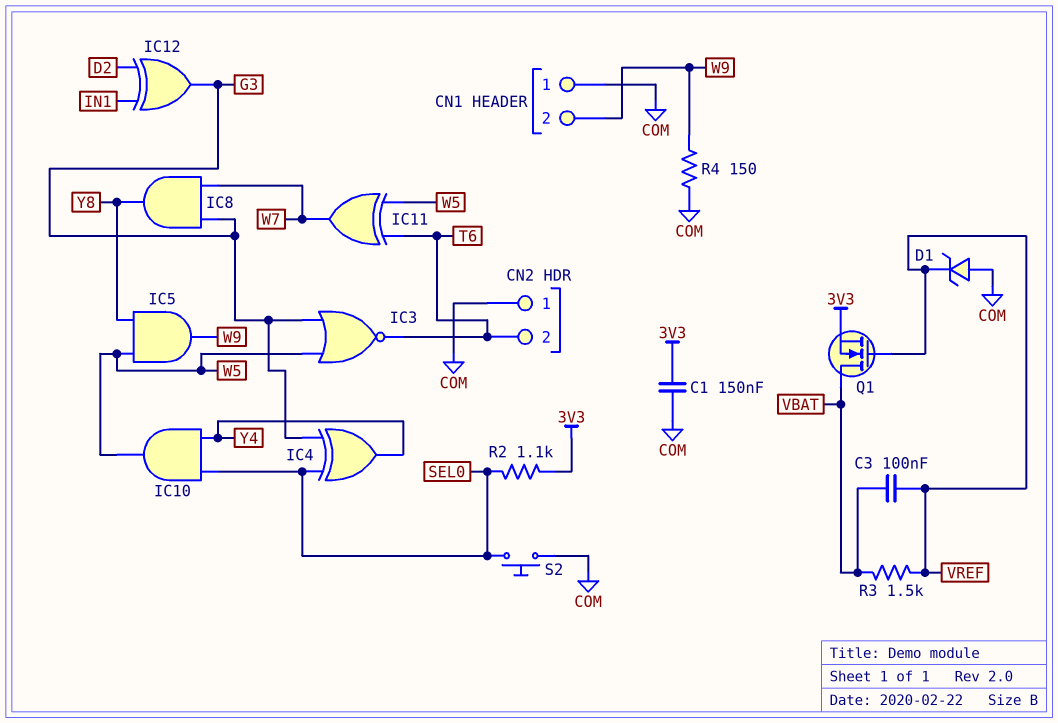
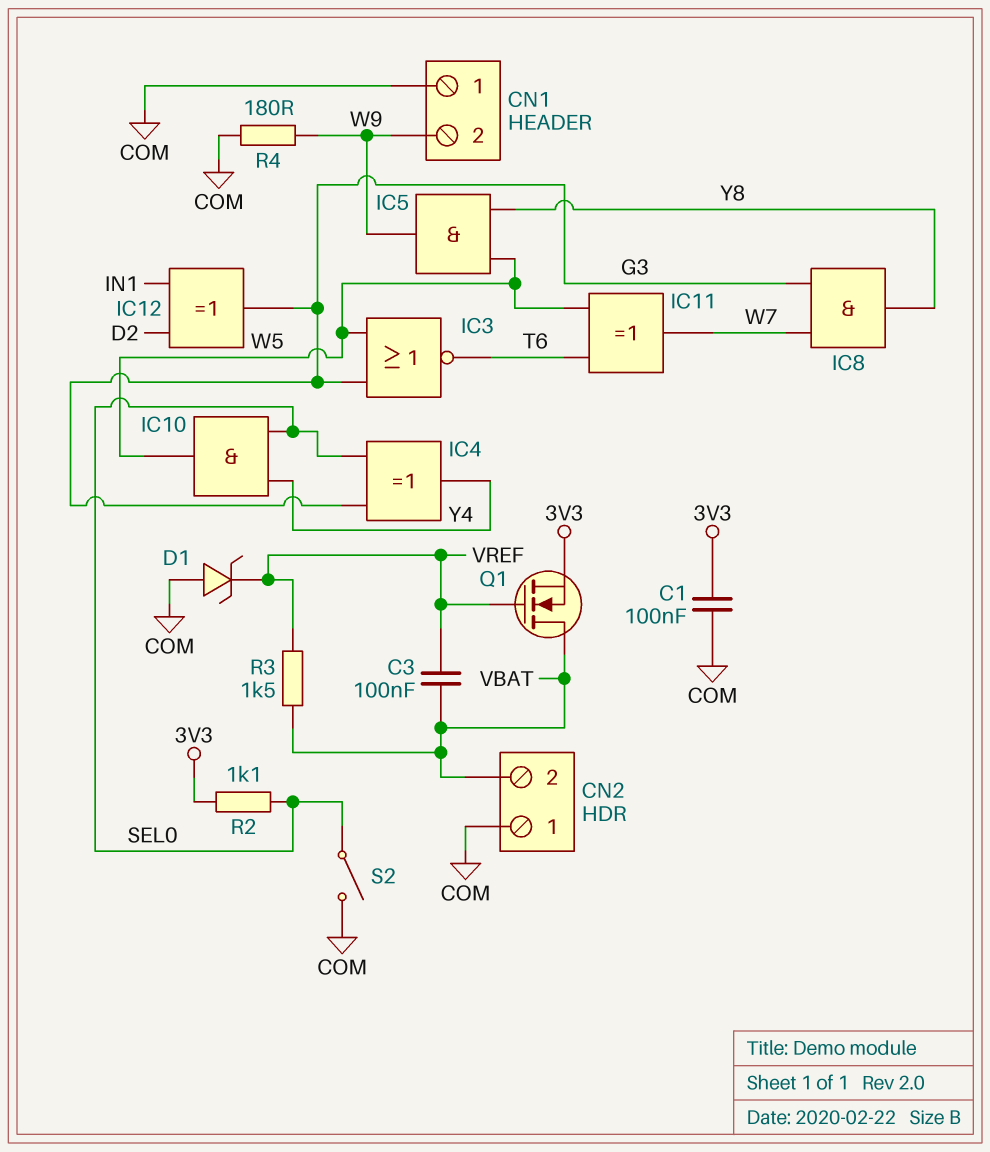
C1: 150nF (3V3, COM) -> 100nF (3V3, COM)
CN2 pin 2: T6 -> VBAT
R4: 150 (COM, W9) -> 180 (COM, W9)
S2: button (COM, SEL0) -> switch (COM, SEL0)

